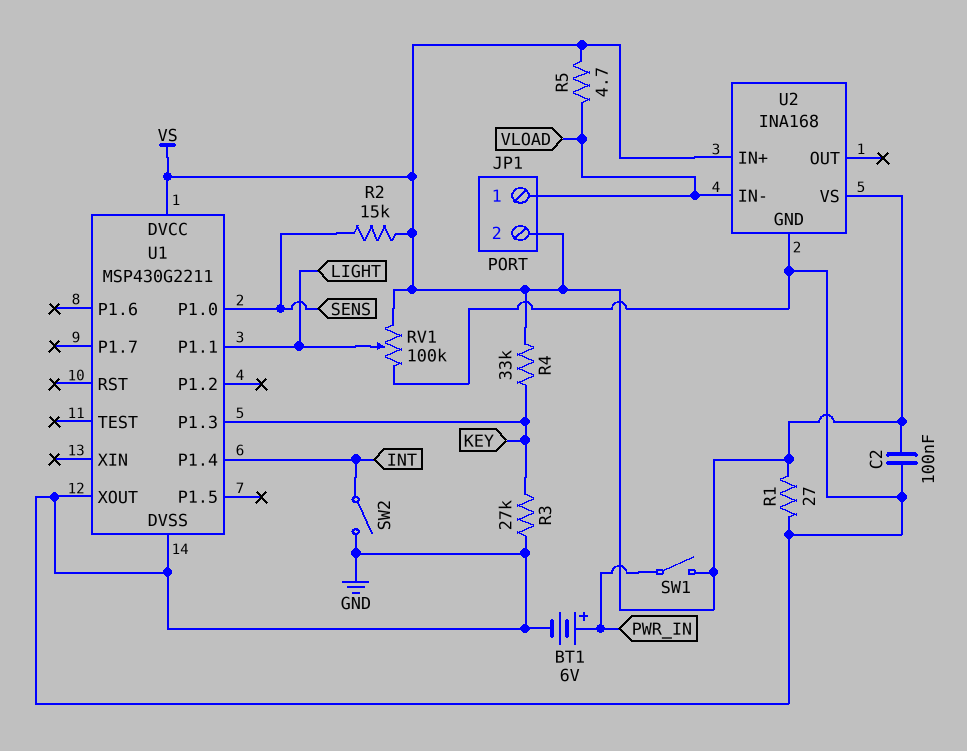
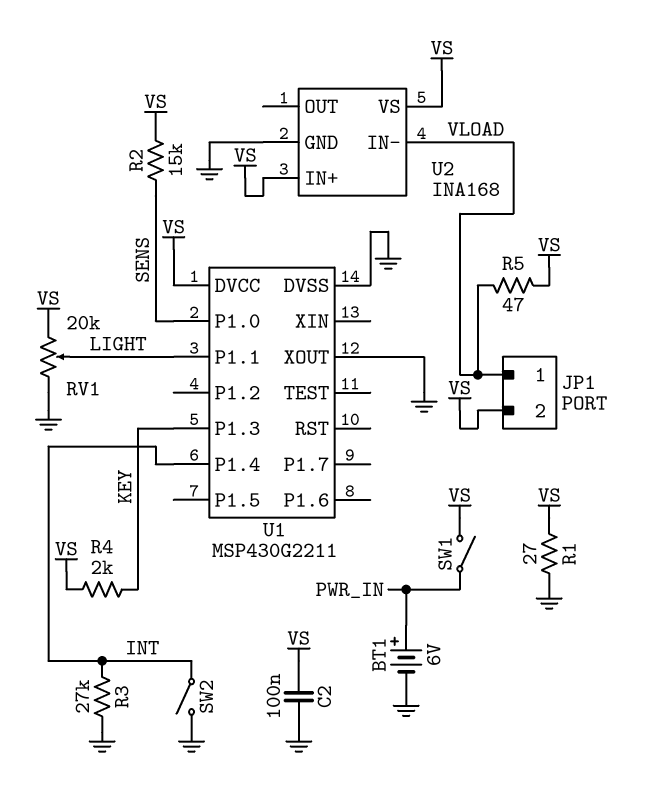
R3: 27k (GND, KEY) -> 27k (GND, INT)
R4: 33k (KEY, VS) -> 2k (KEY, VS)
R5: 4.7 (VLOAD, VS) -> 47 (VLOAD, VS)
RV1: 100k (GND, VS, wiper LIGHT) -> 20k (GND, VS, wiper LIGHT)

